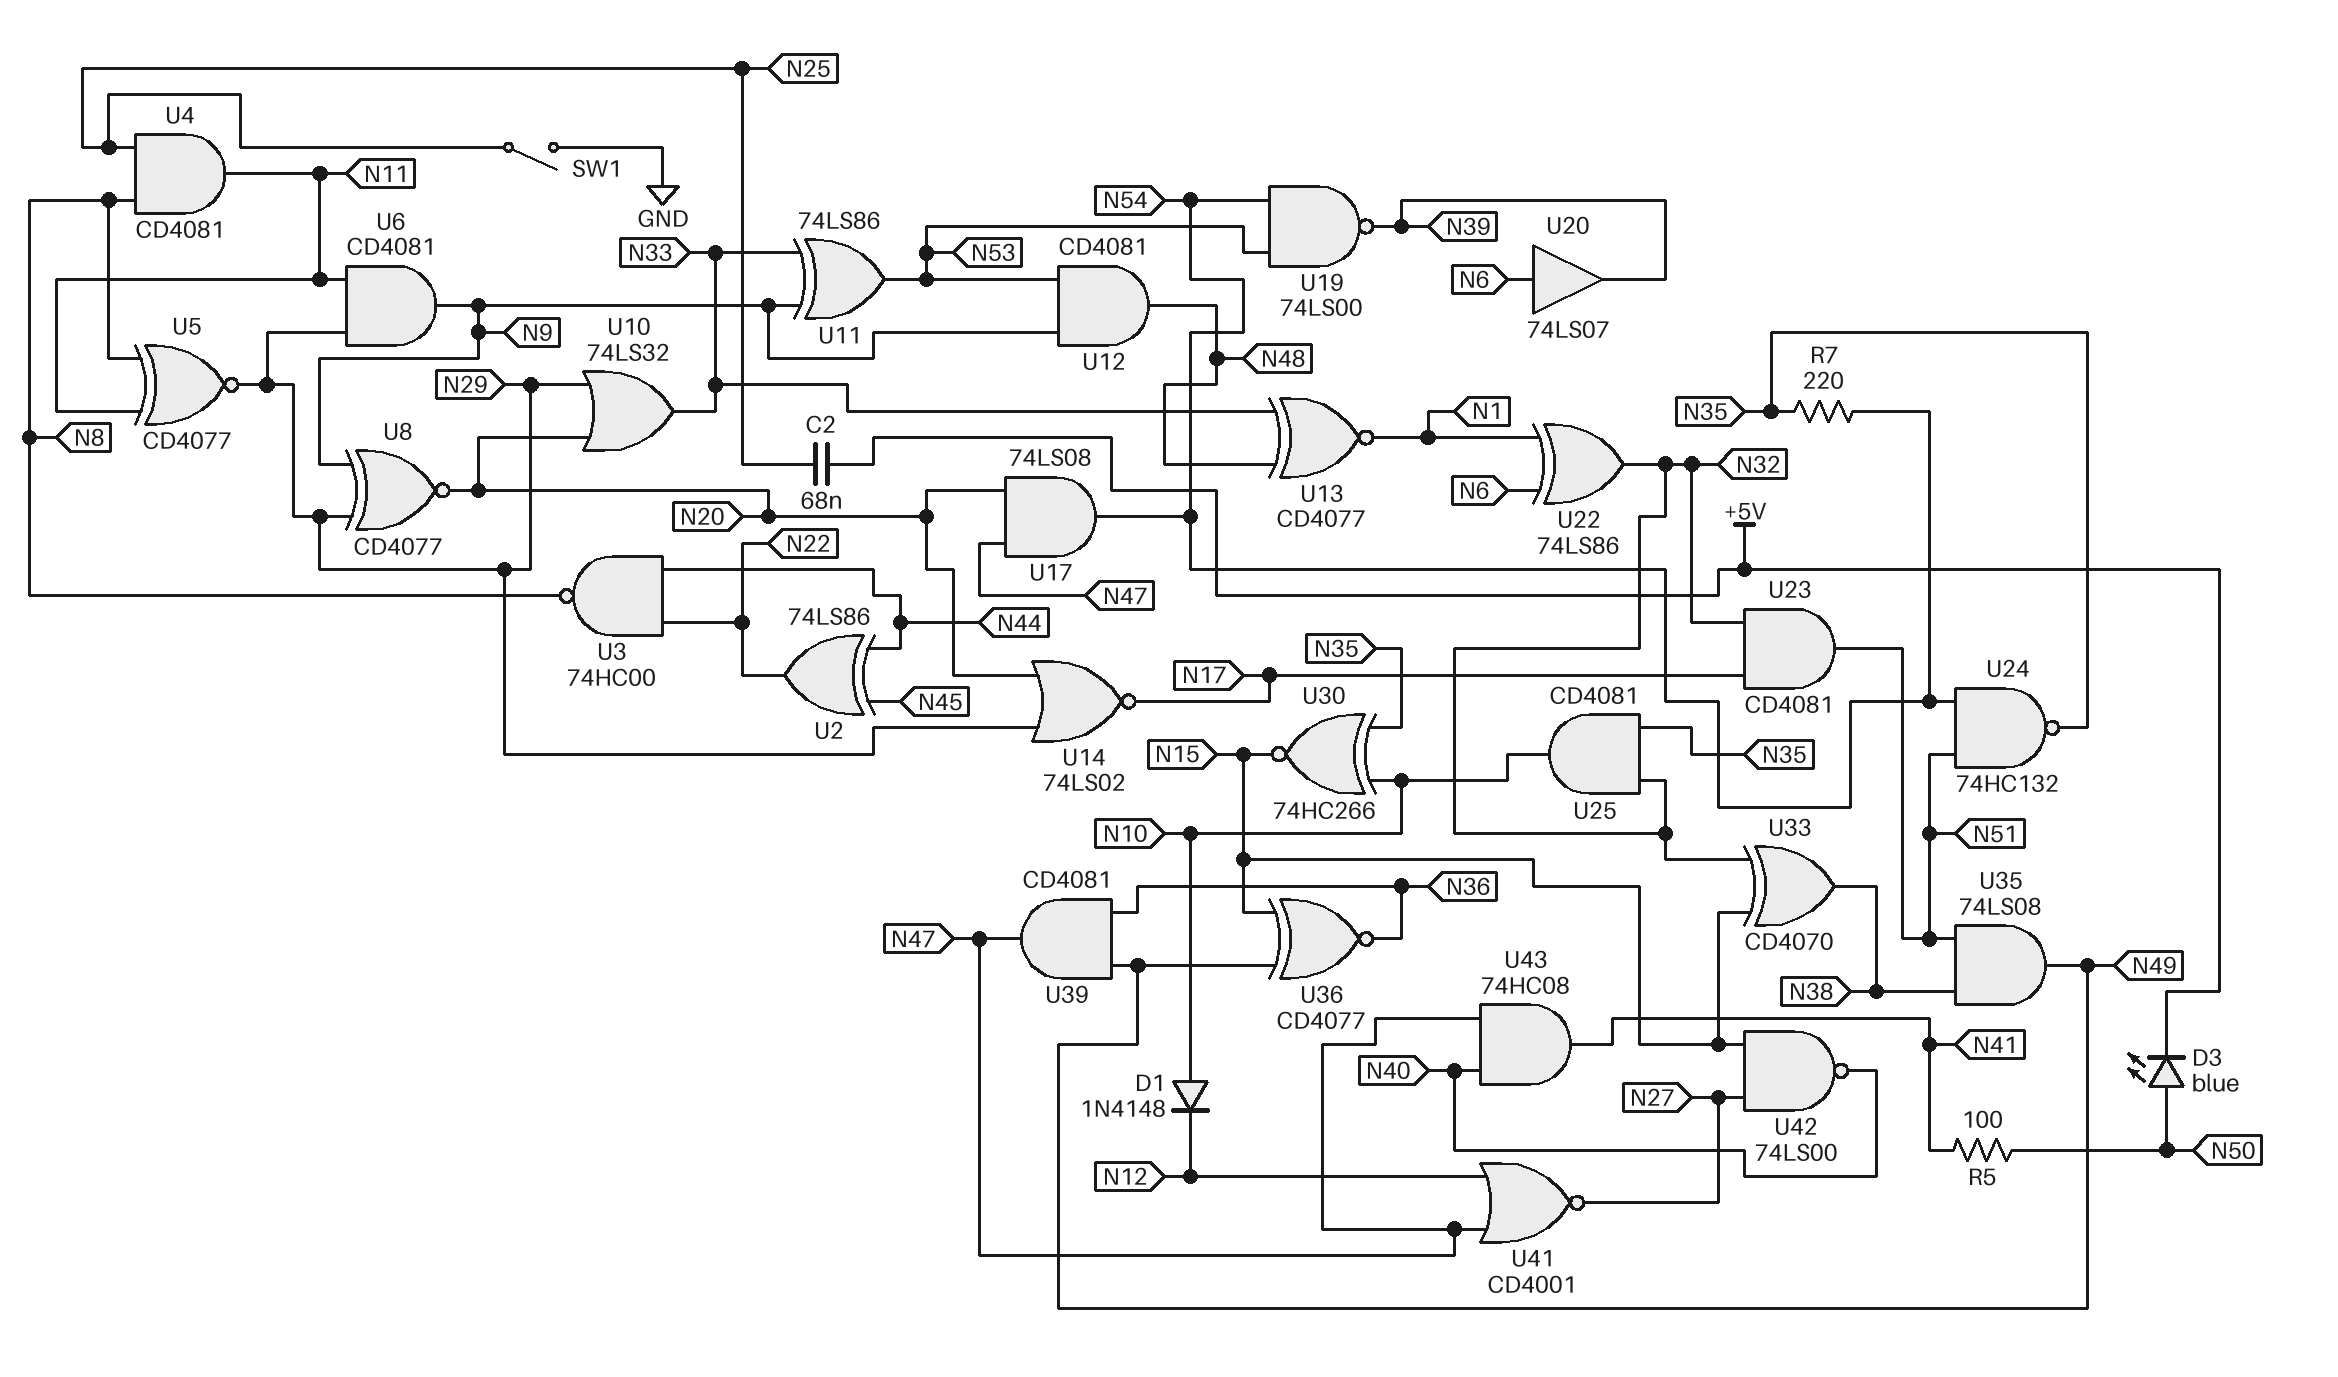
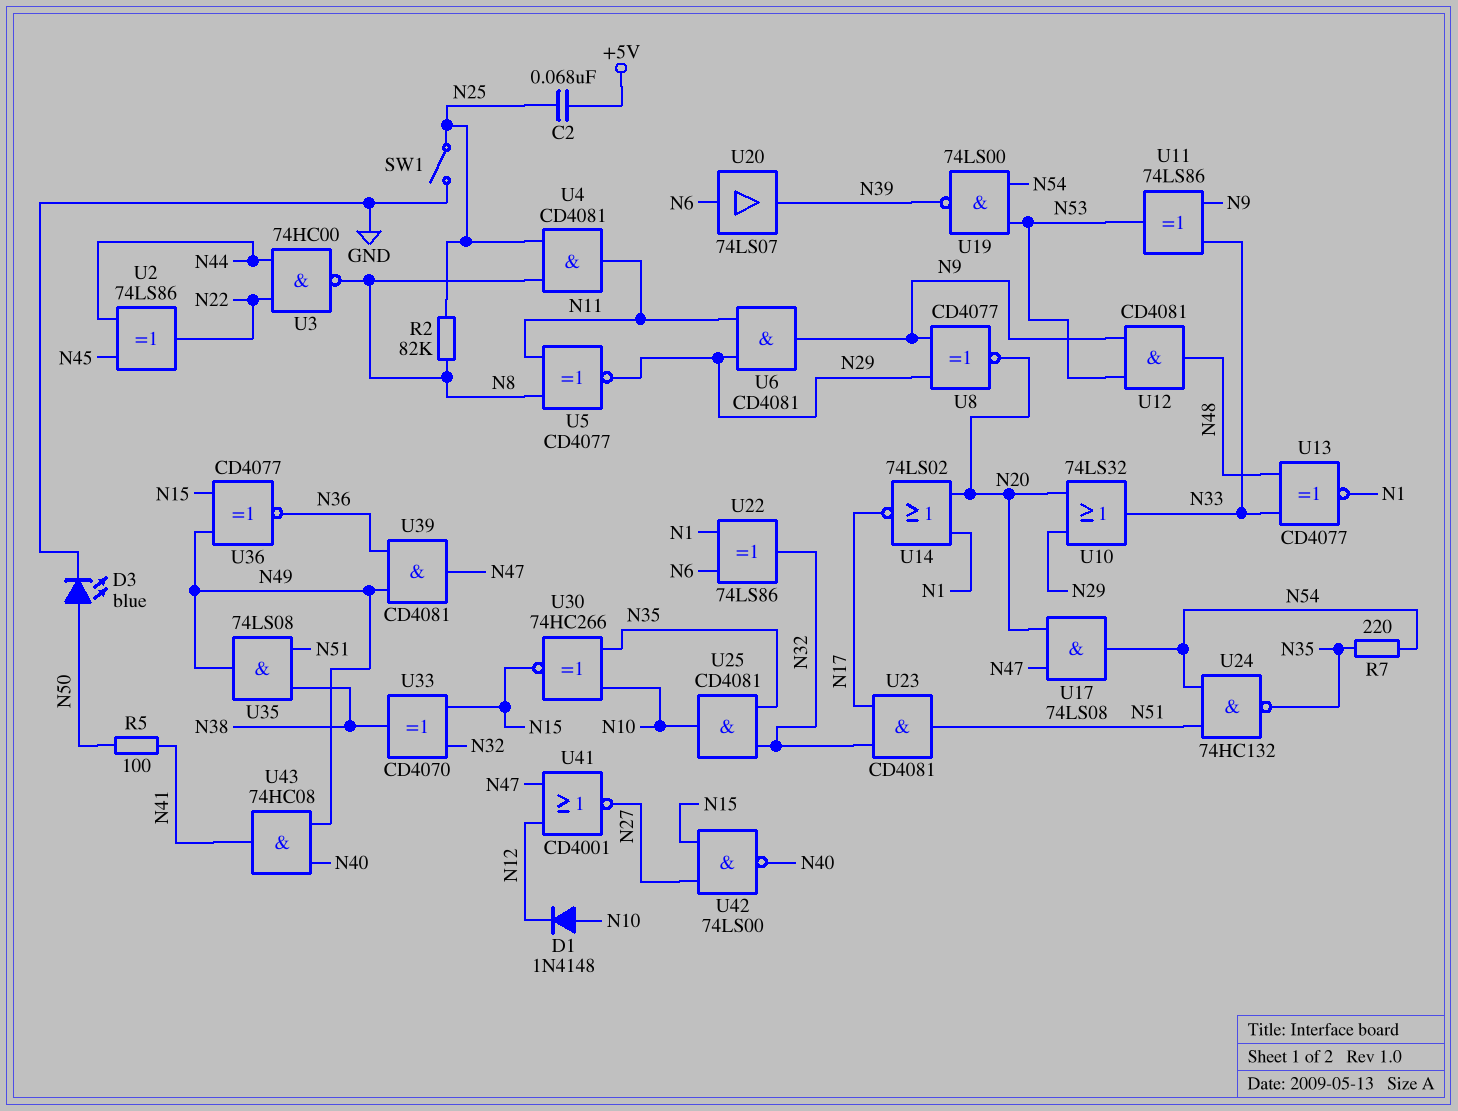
D3: LED blue (A N50, K +5V) -> LED blue (A N50, K GND)
R2: none -> 82k (N8, N25)
U14: NOR 74LS02 (in N20, in N29, out N17) -> NOR 74LS02 (in N1, in N20, out N17)
U43: AND 74HC08 (in N40, in N47, out N41) -> AND 74HC08 (in N40, in N49, out N41)

